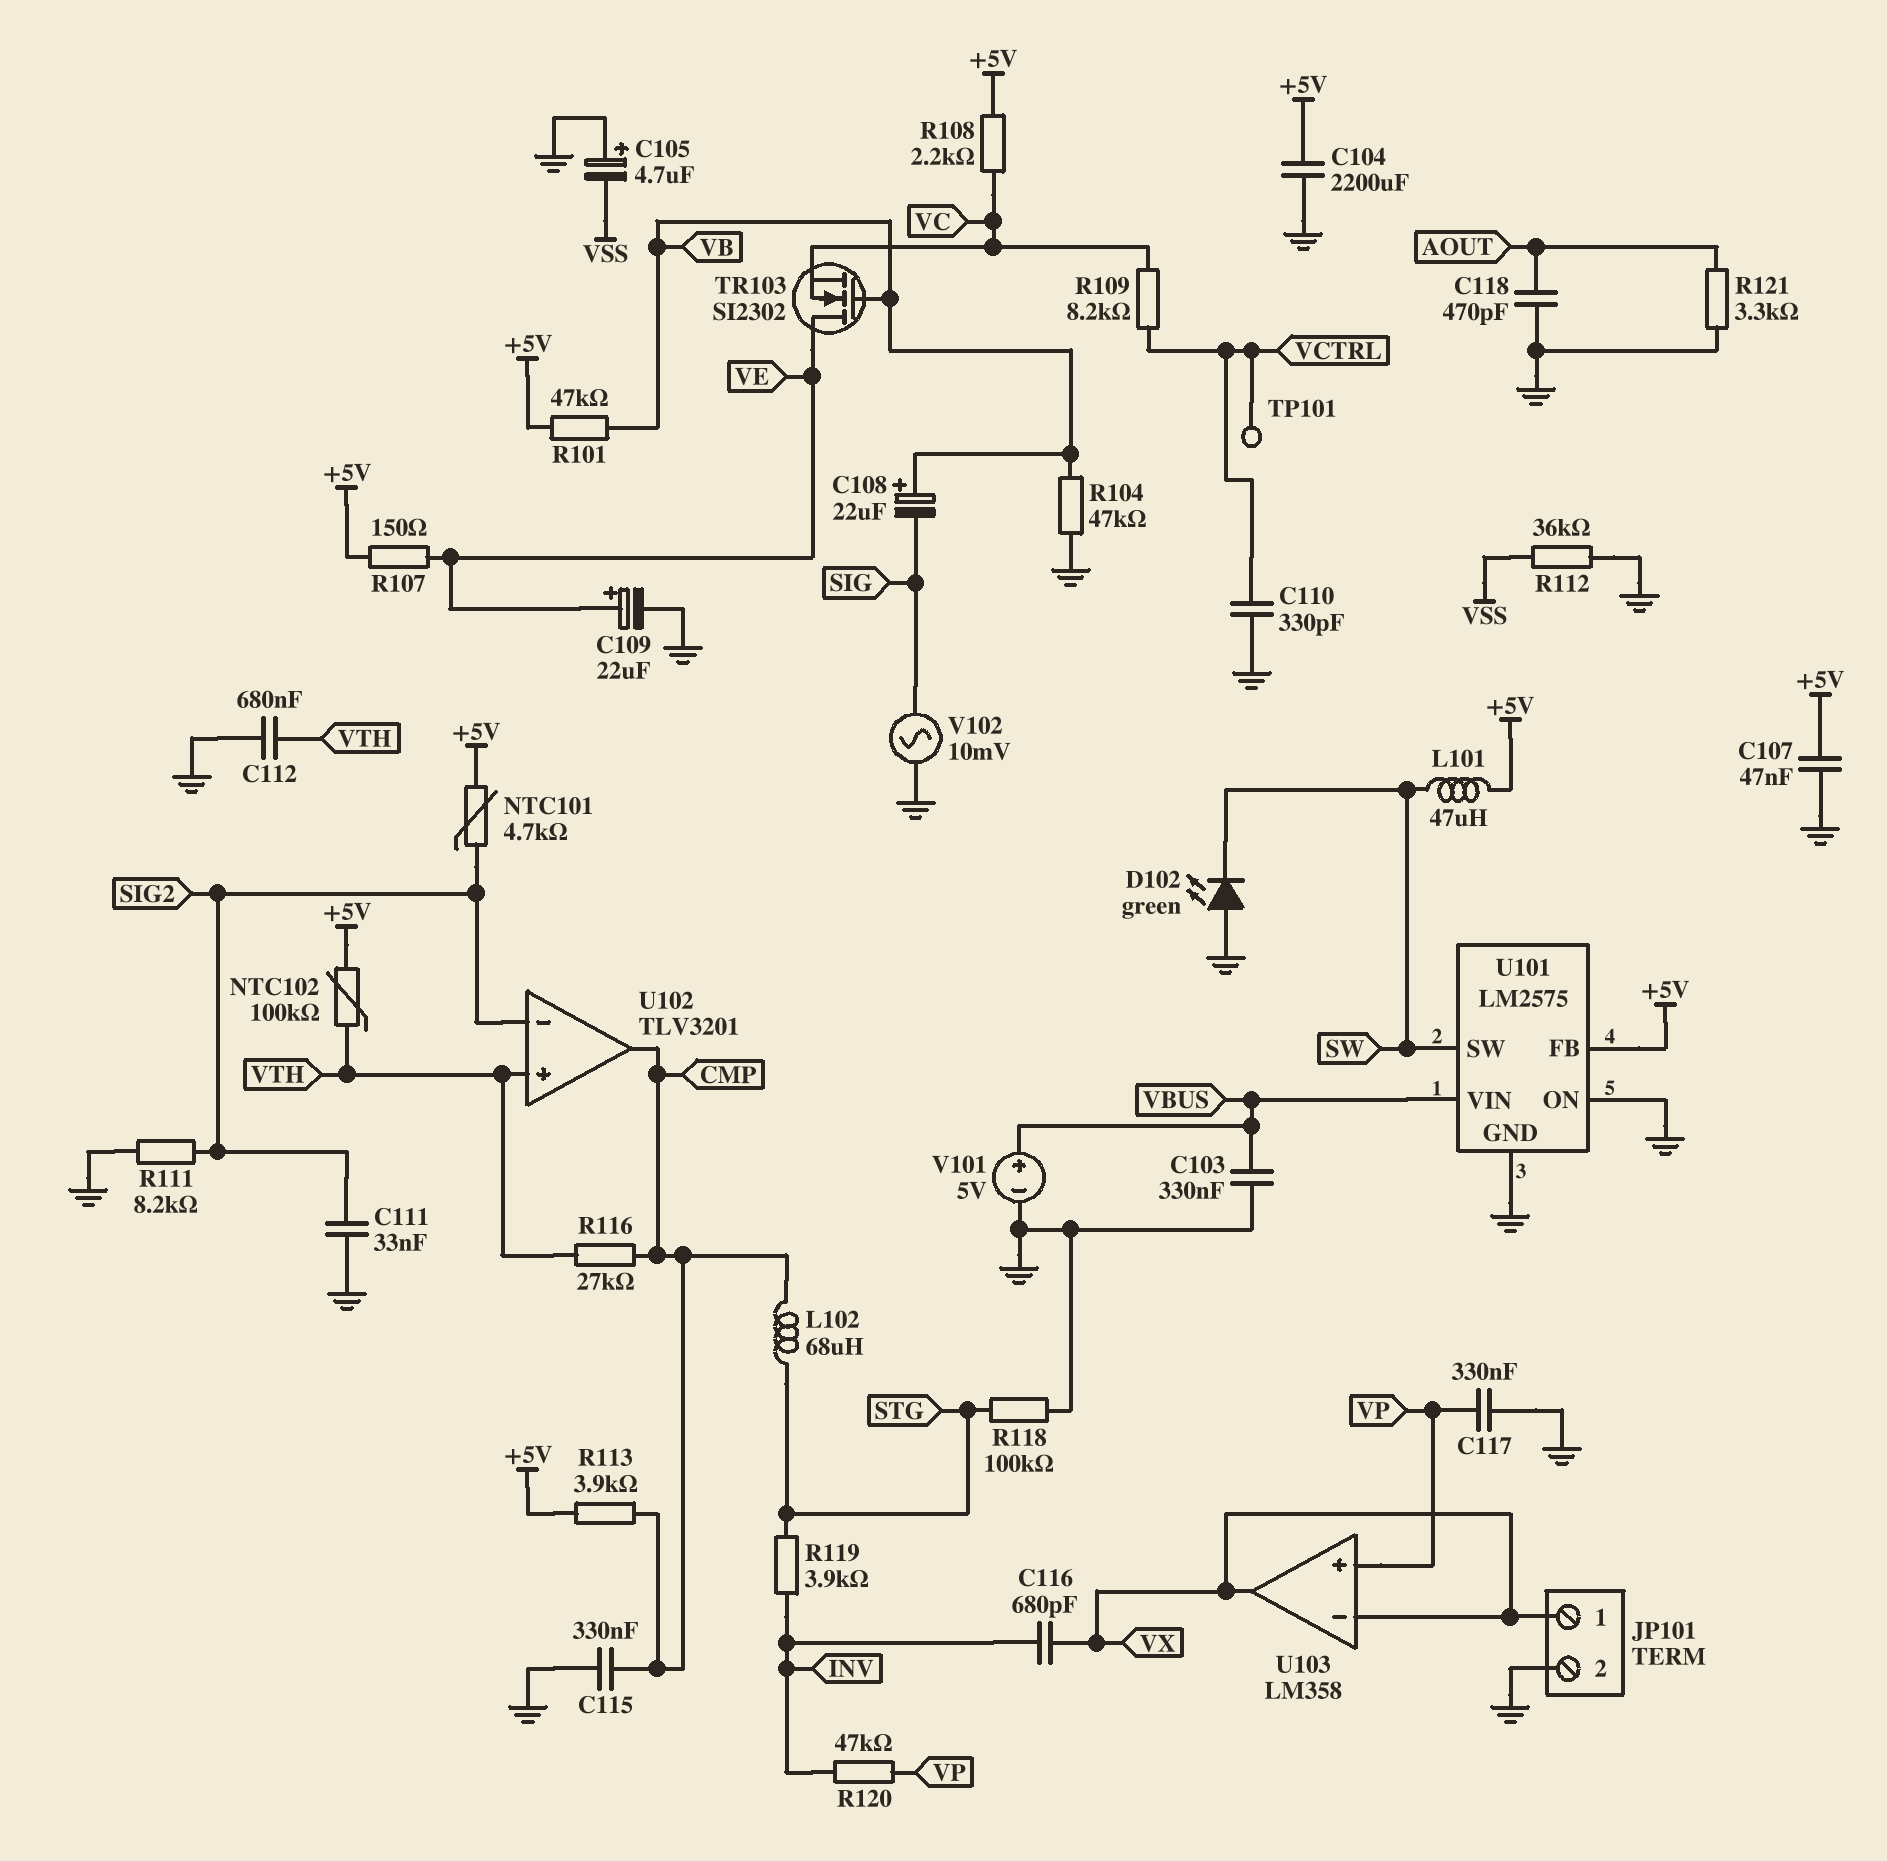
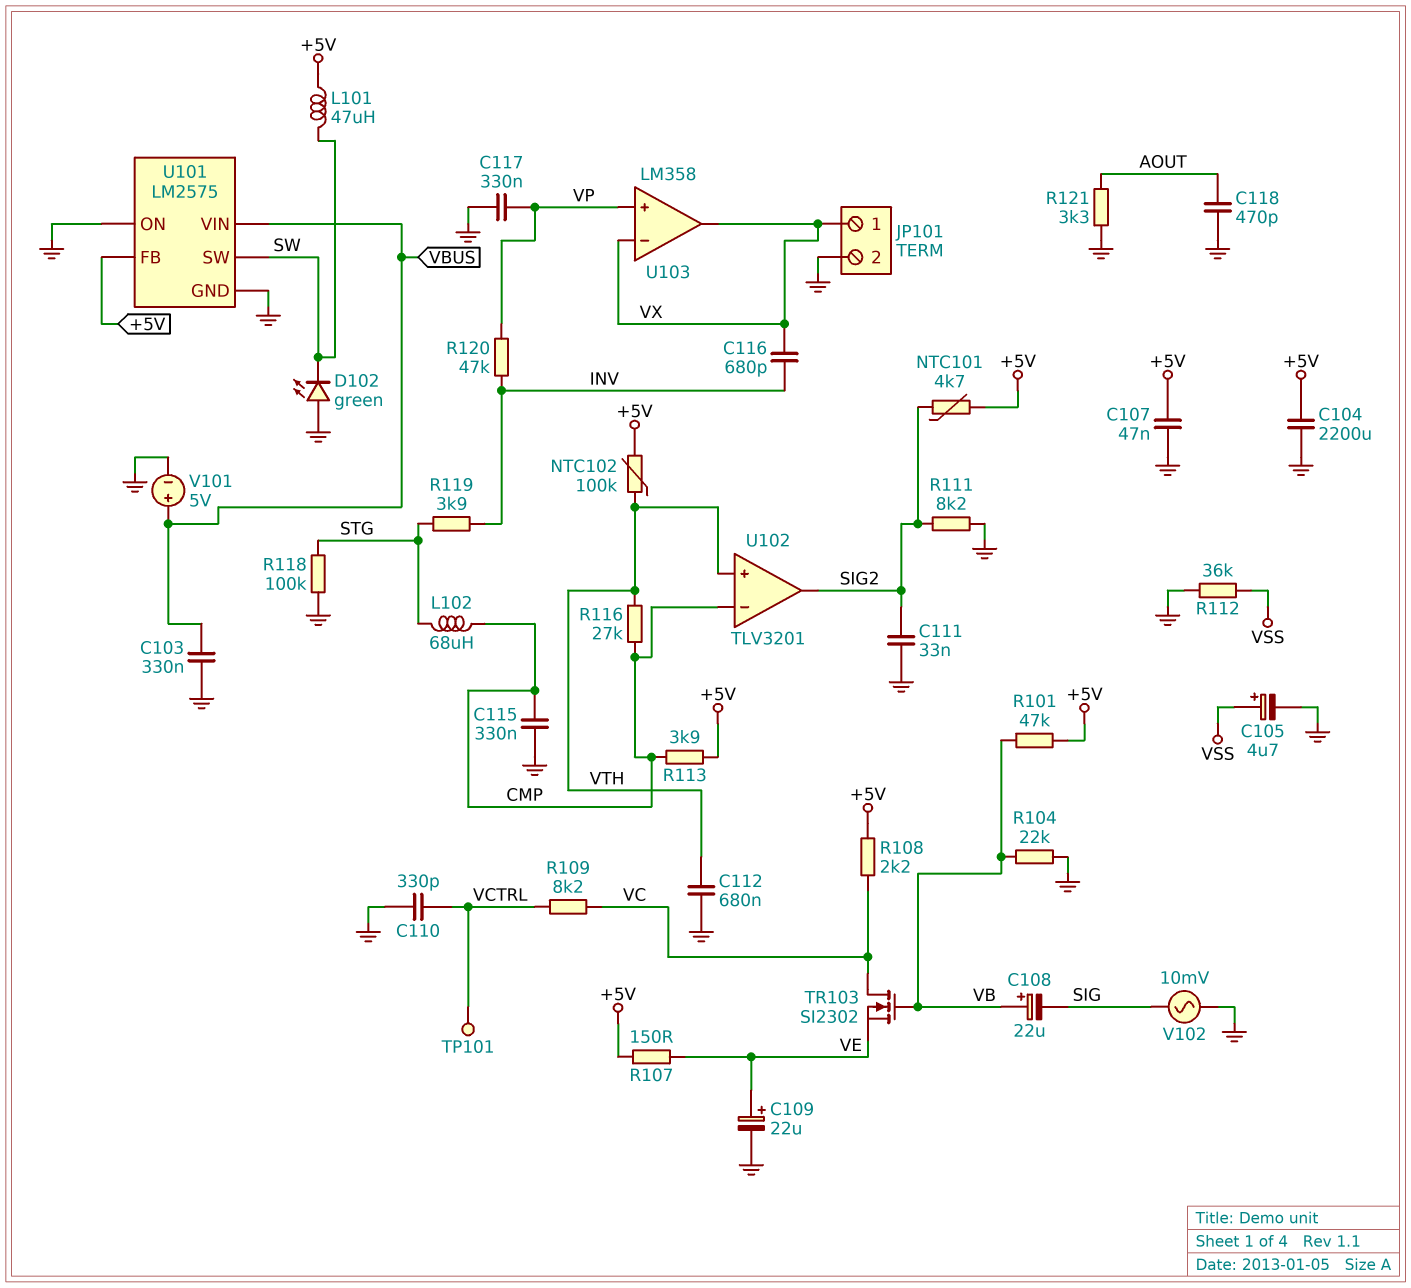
C105: 4.7uF (plus GND, minus VSS) -> 4.7uF (plus VSS, minus GND)
R104: 47k (GND, VB) -> 22k (GND, VB)
TR103: NMOS SI2302 (G VB, D VE, S VC) -> NMOS SI2302 (G VB, D VC, S VE)
U102 pin in-: SIG2 -> CMP
U102 pin out: CMP -> SIG2

